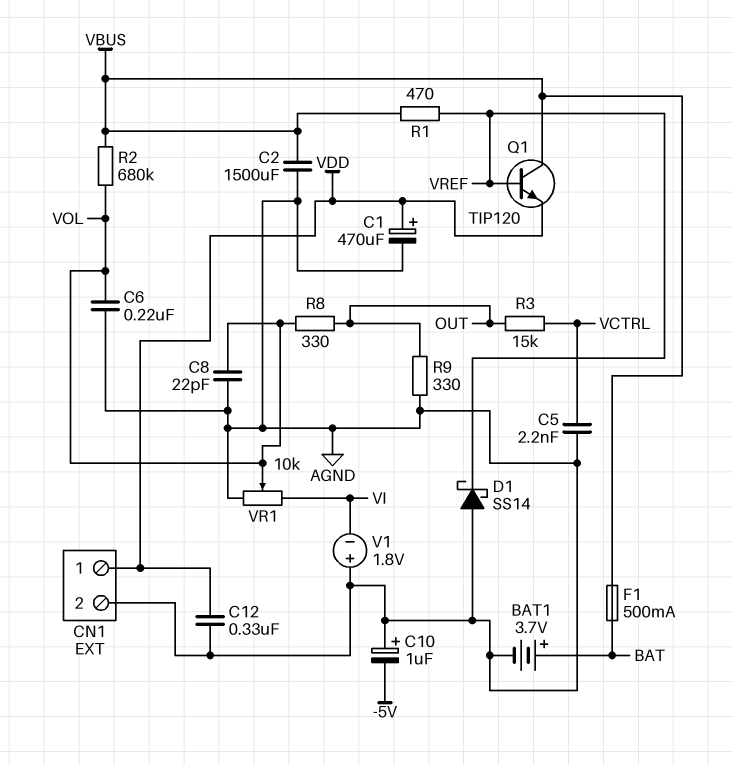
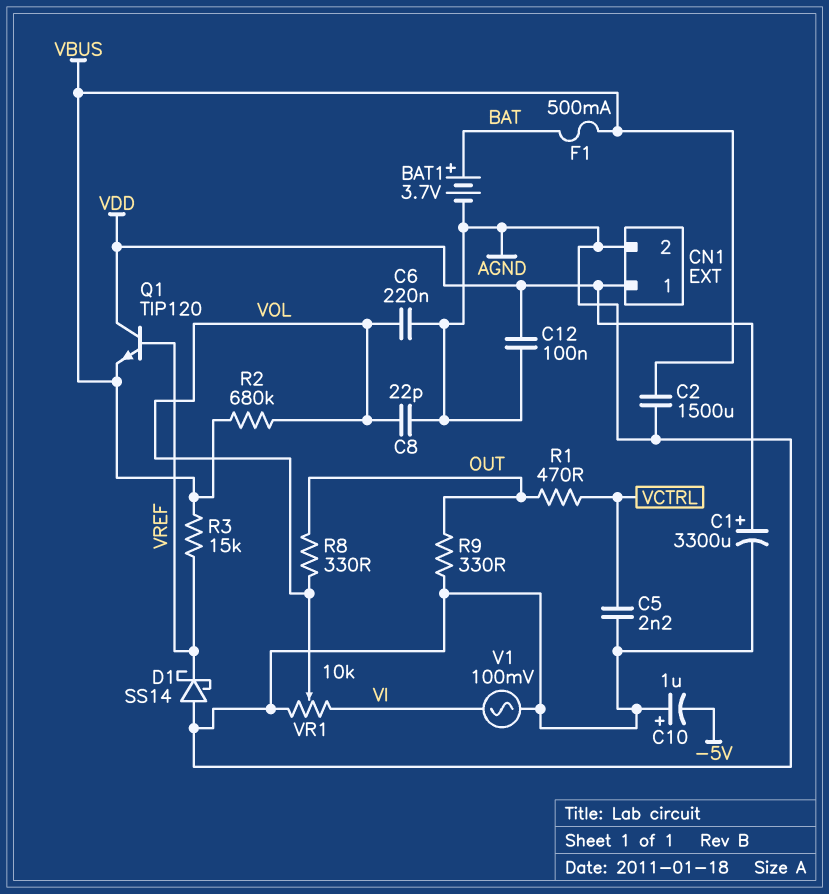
C1: 470uF (plus VDD, minus AGND) -> 3300uF (plus VDD, minus AGND)
C12: 330nF (AGND, VDD) -> 100nF (AGND, VDD)
Q1: NPN TIP120 (B VREF, C VBUS, E VDD) -> NPN TIP120 (B VREF, C VDD, E VBUS)
R1: 470 (VBUS, VREF) -> 470 (OUT, VCTRL)
R3: 15k (OUT, VCTRL) -> 15k (VBUS, VREF)
V1: 1.8V (plus AGND, minus VI) -> AC 100mV (AGND, VI)

